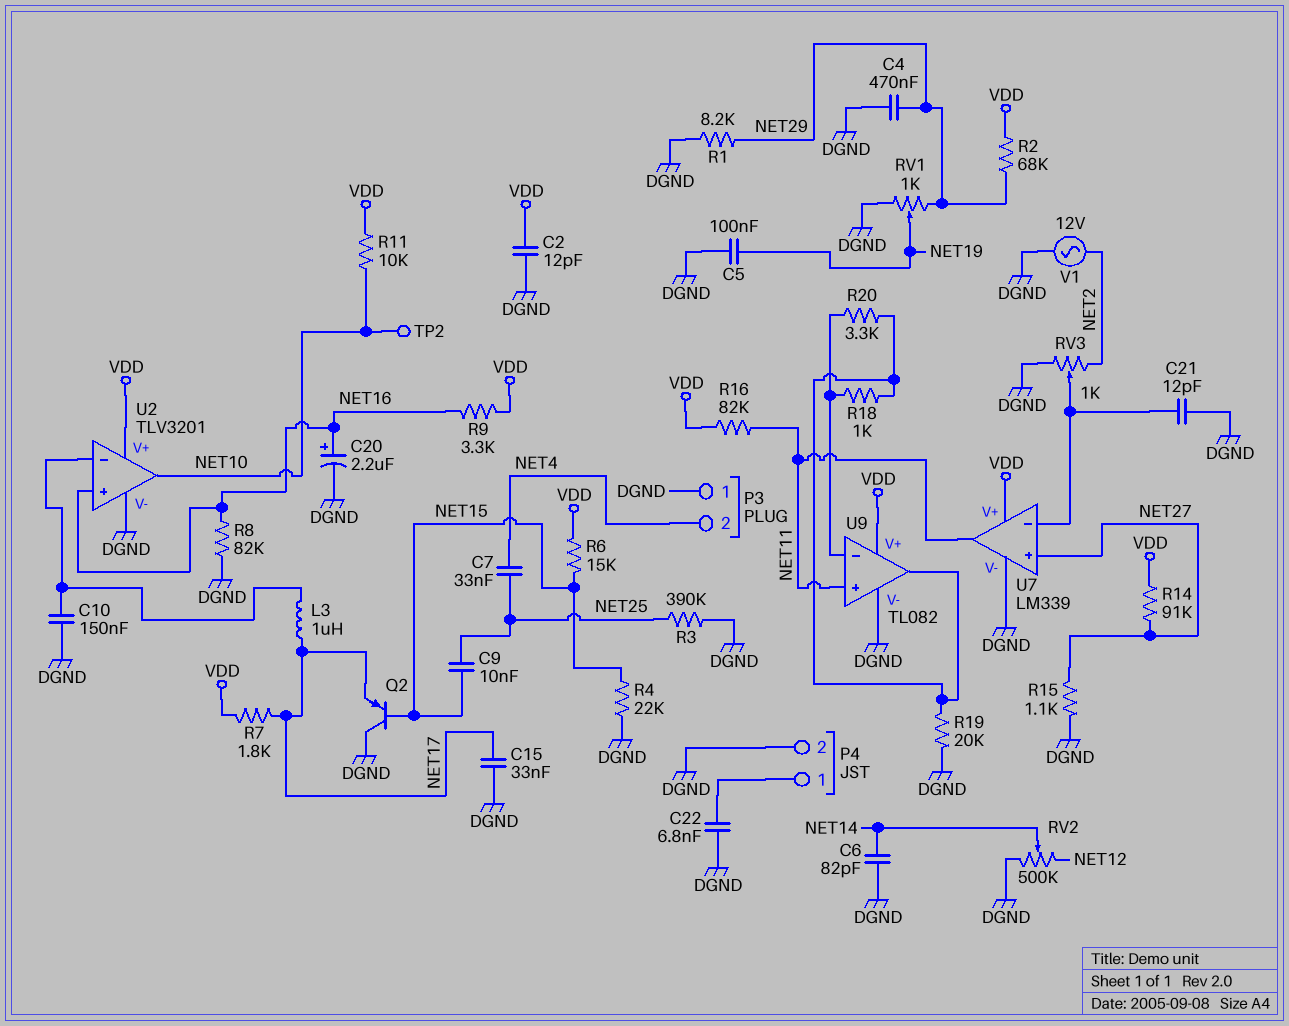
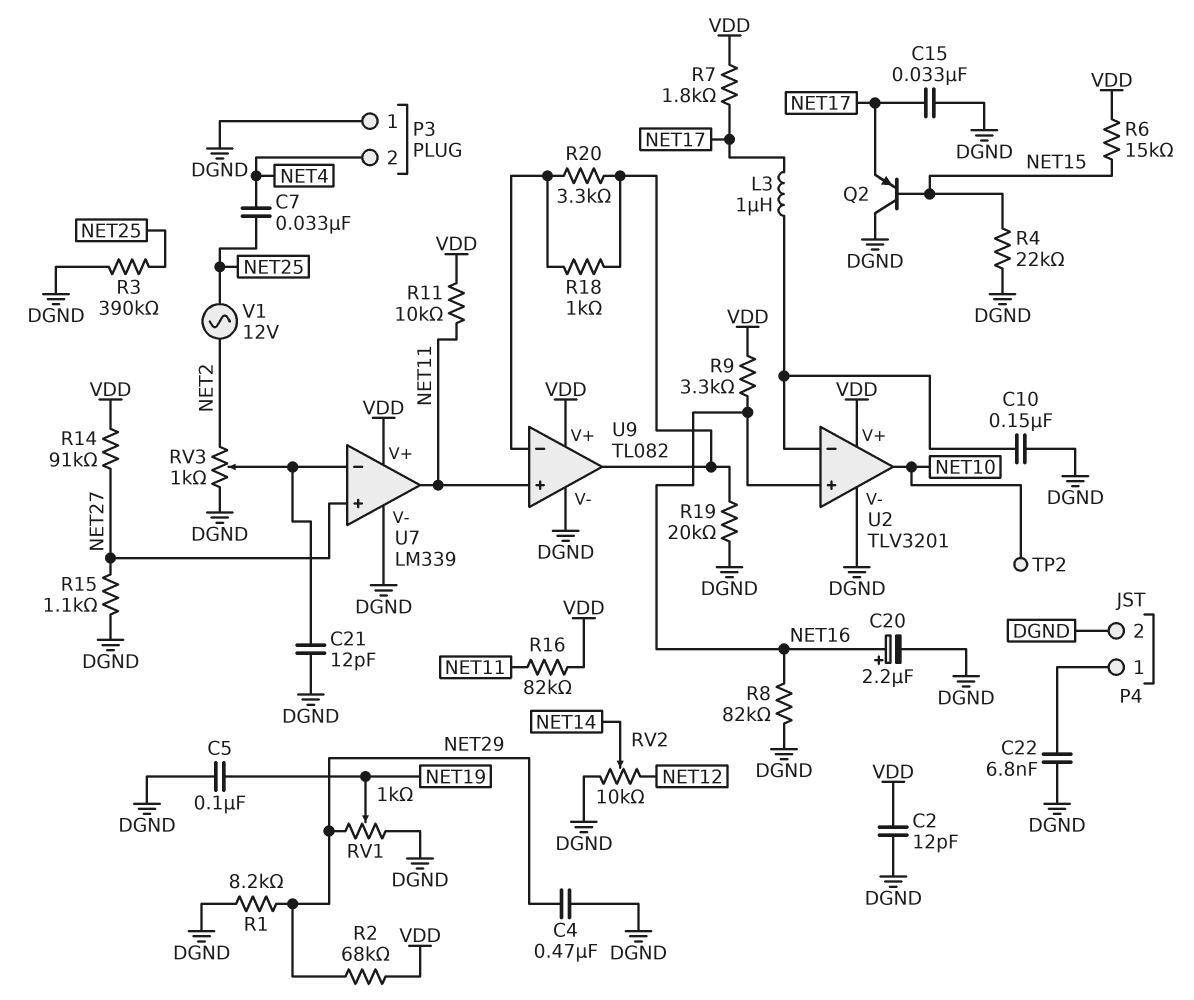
C6: 82pF (DGND, NET14) -> none
C9: 10nF (NET15, NET25) -> none
R11: 10k (NET10, VDD) -> 10k (NET11, VDD)
RV2: 500k (DGND, NET12, wiper NET14) -> 10k (DGND, NET12, wiper NET14)
V1: AC 12V (DGND, NET2) -> AC 12V (NET2, NET25)

